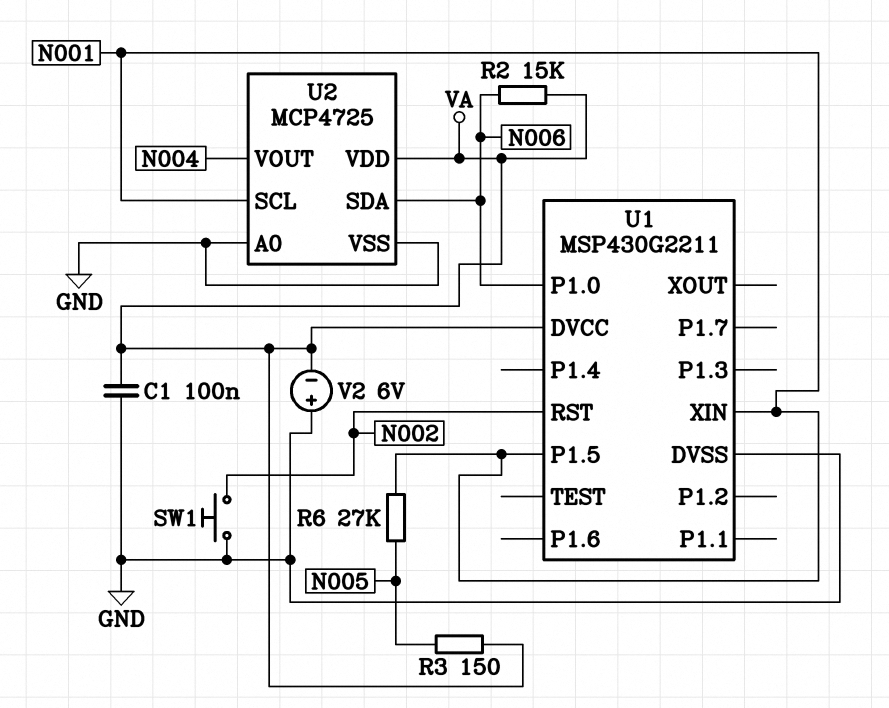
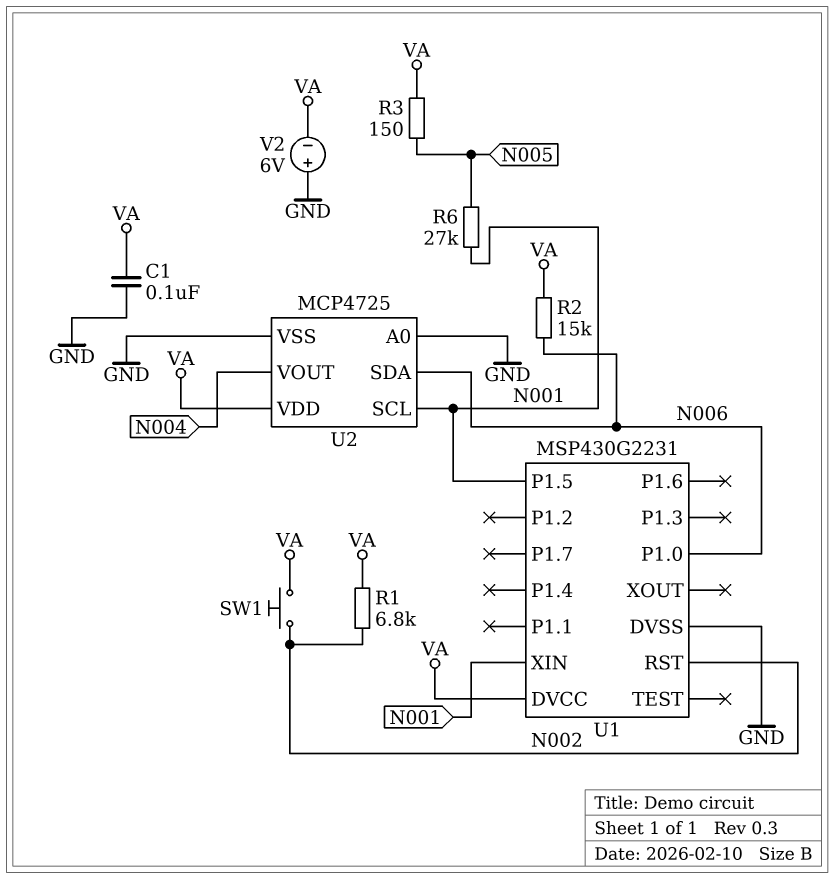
R1: none -> 6.8k (N002, VA)
SW1: button (GND, N002) -> button (N002, VA)
U1: MSP430G2211 -> MSP430G2231

